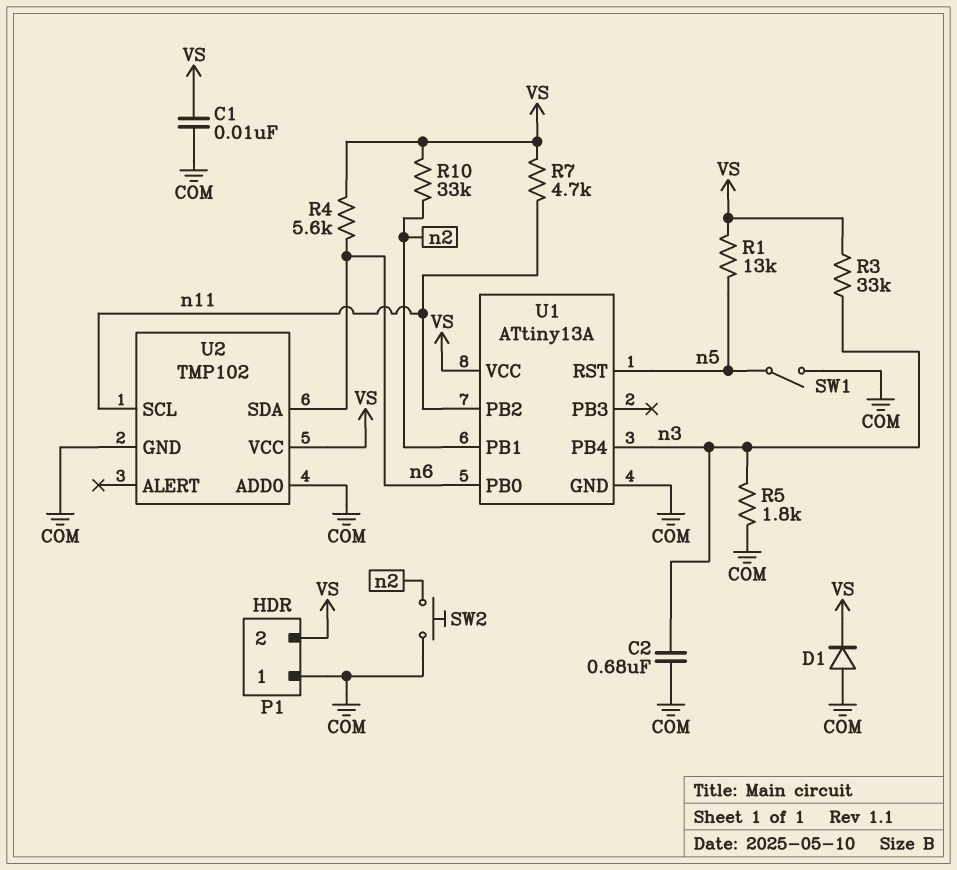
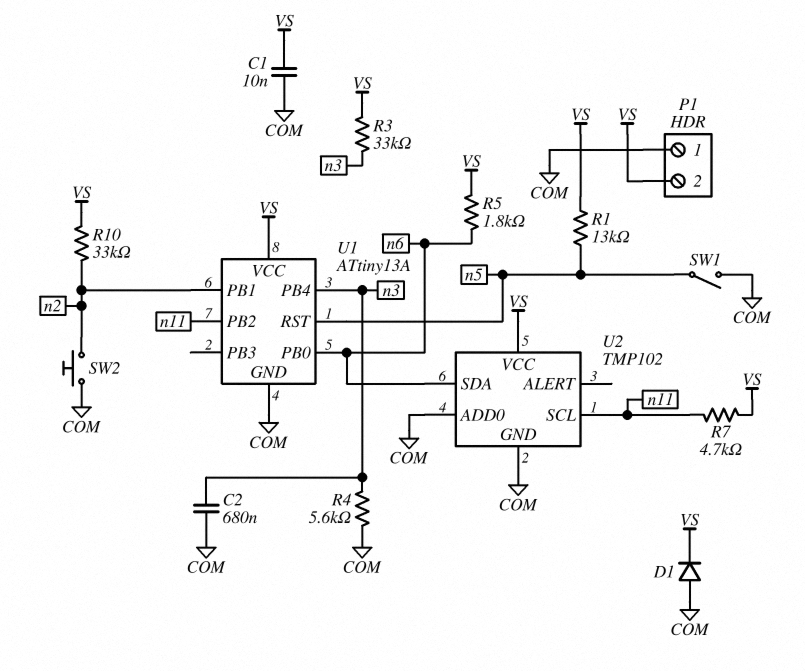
R4: 5.6k (VS, n6) -> 5.6k (COM, n3)
R5: 1.8k (COM, n3) -> 1.8k (VS, n6)

